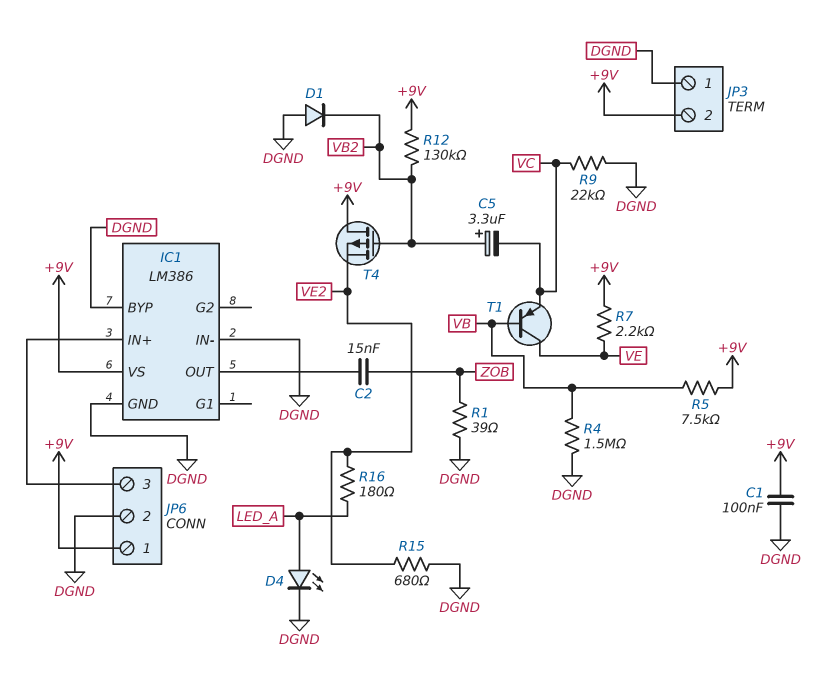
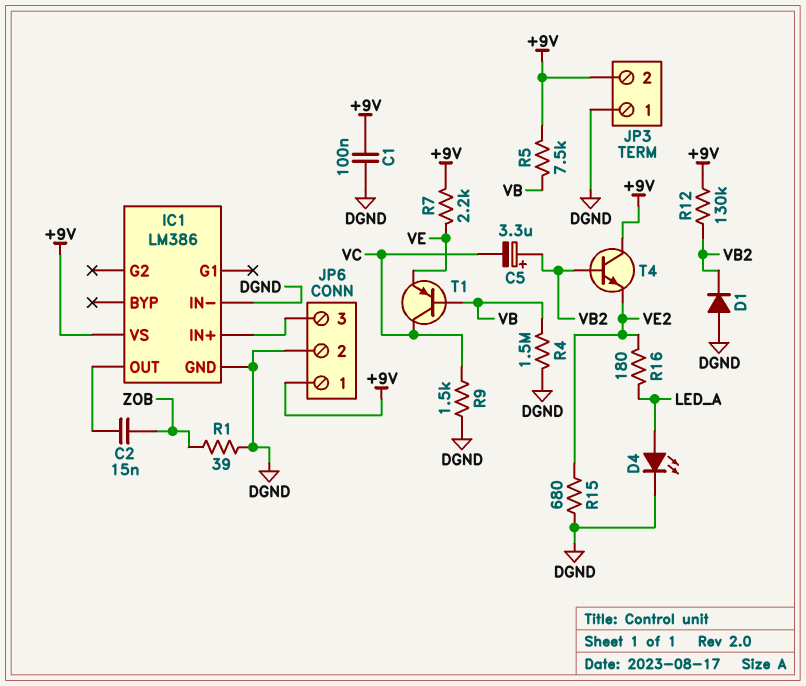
IC1 pin BYP: DGND -> none
R9: 22k (DGND, VC) -> 1.5k (DGND, VC)
T1: PNP (B VB, C VE, E VC) -> PNP (B VB, C VC, E VE)
T4: PMOS (G VB2, D +9V, S VE2) -> NPN (B VB2, C +9V, E VE2)

